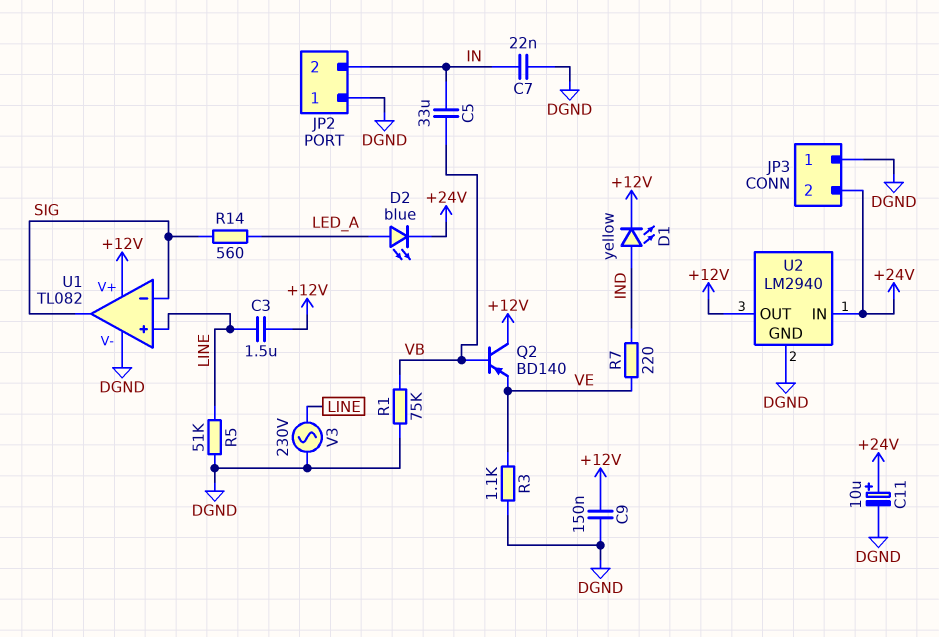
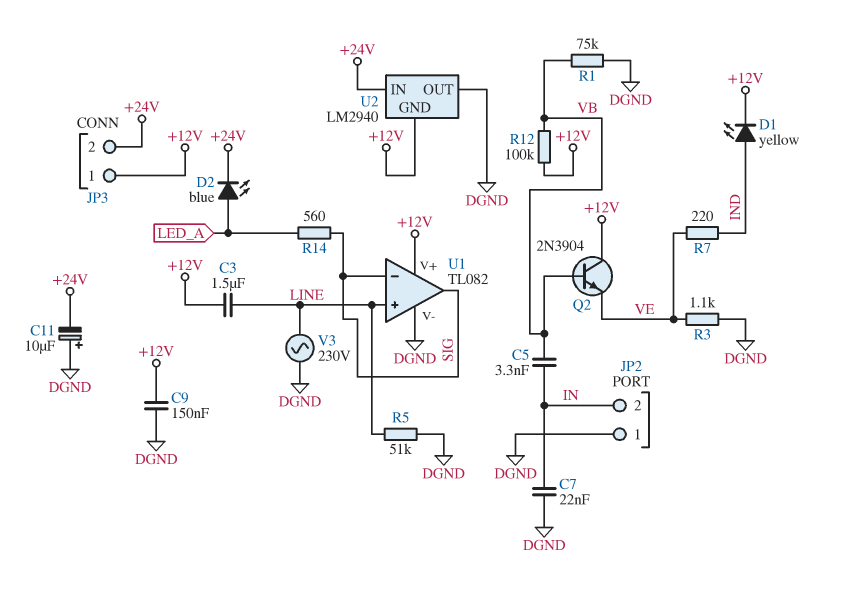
C5: 33uF (IN, VB) -> 3.3nF (IN, VB)
C11: 10uF (plus +24V, minus DGND) -> 10uF (plus DGND, minus +24V)
JP3 pin 1: DGND -> +12V
Q2: PNP BD140 (B VB, C +12V, E VE) -> NPN 2N3904 (B VB, C +12V, E VE)
R12: none -> 100k (+12V, VB)
U2 pin GND: DGND -> +12V
U2 pin OUT: +12V -> DGND

